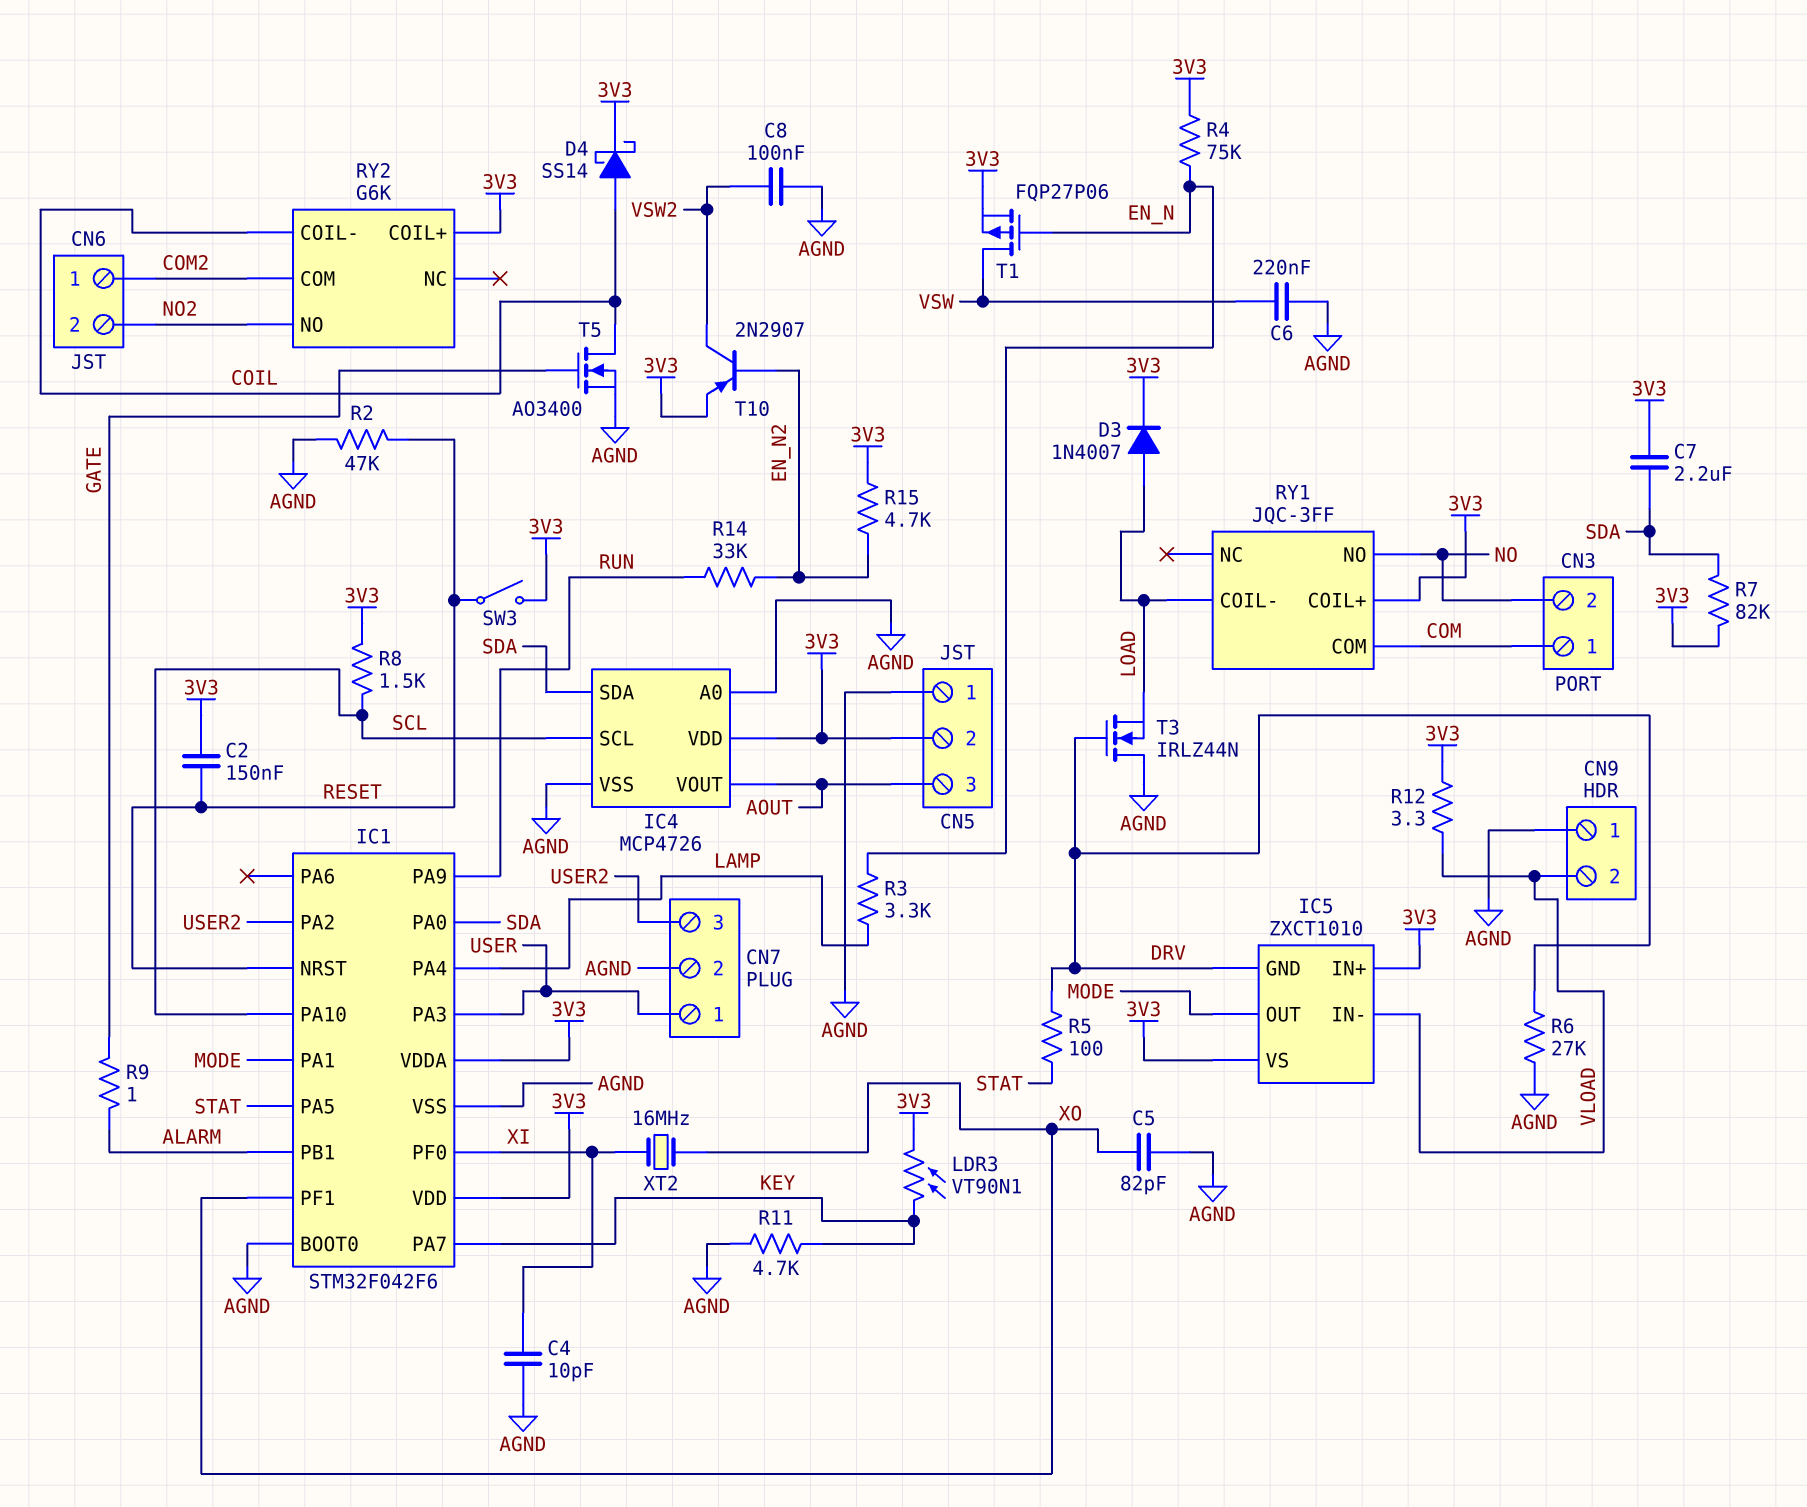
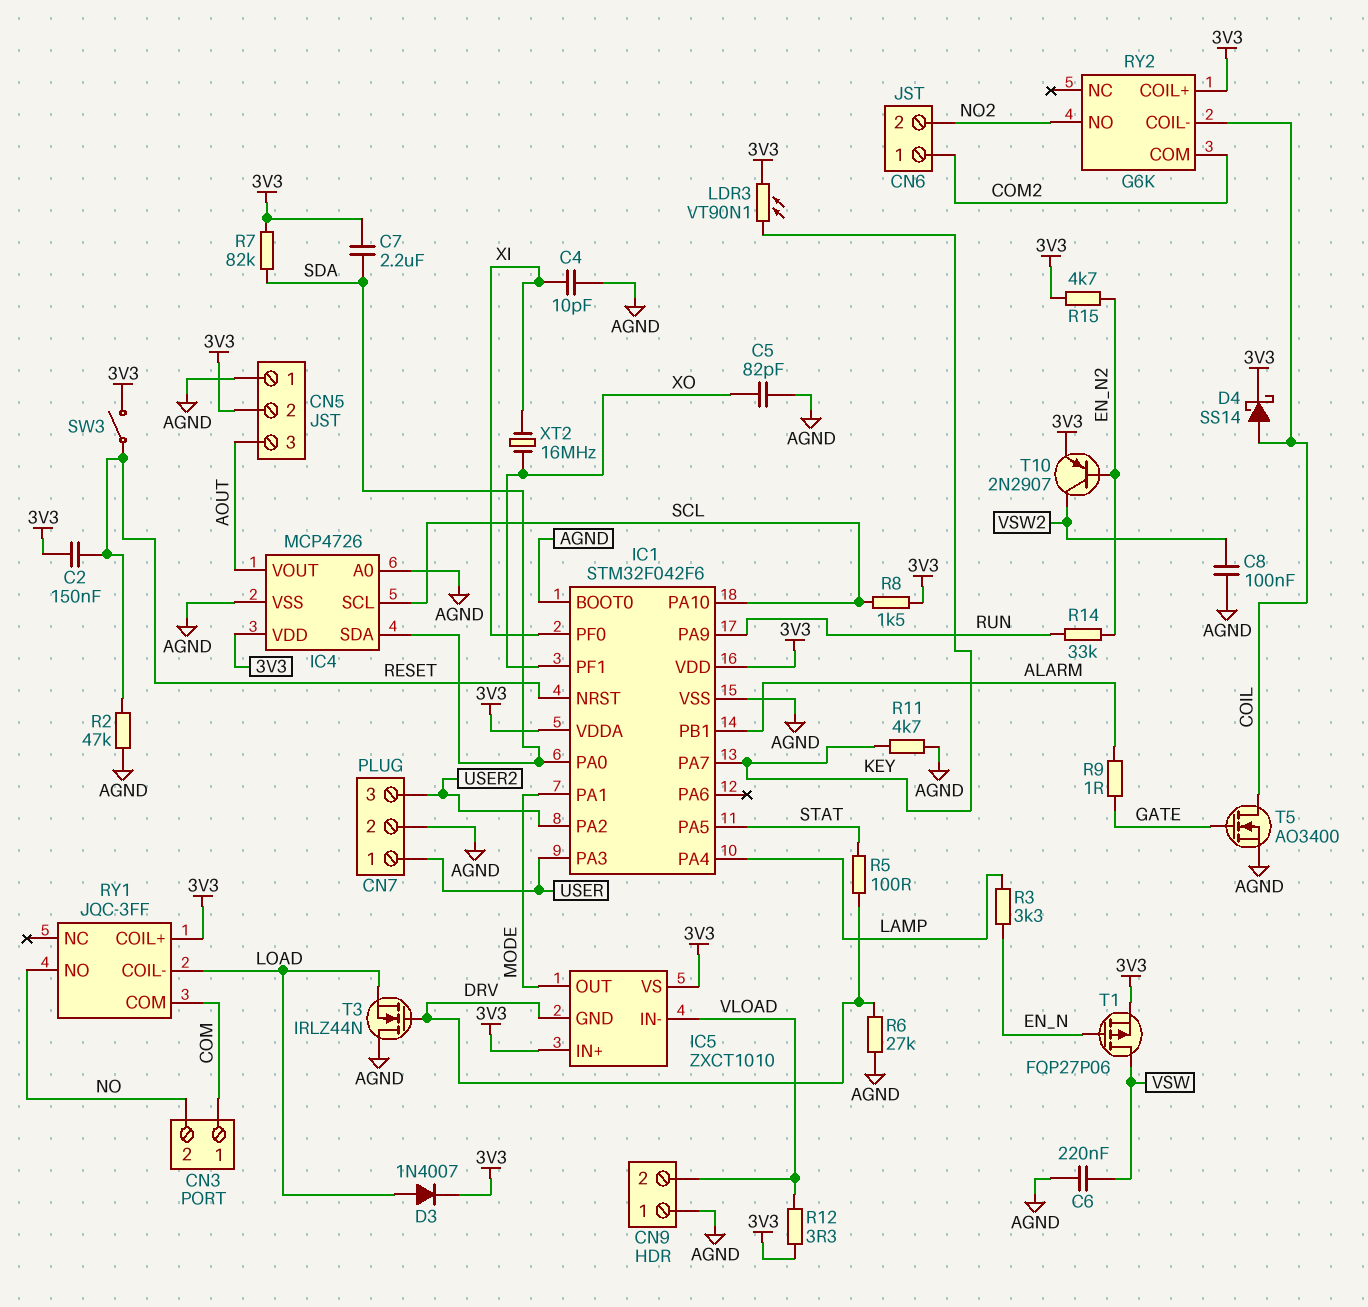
R4: 75k (3V3, EN_N) -> none

